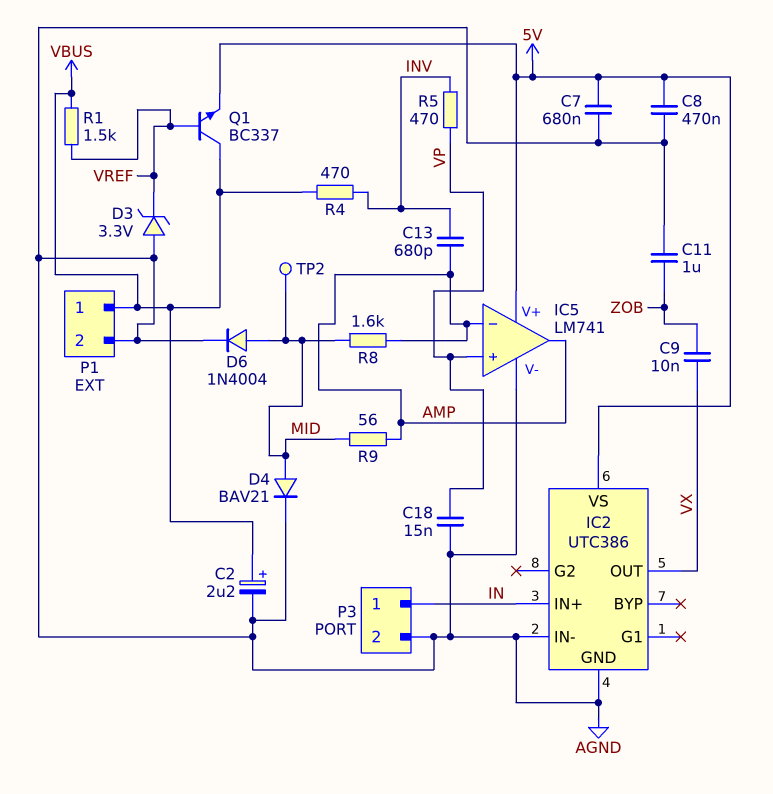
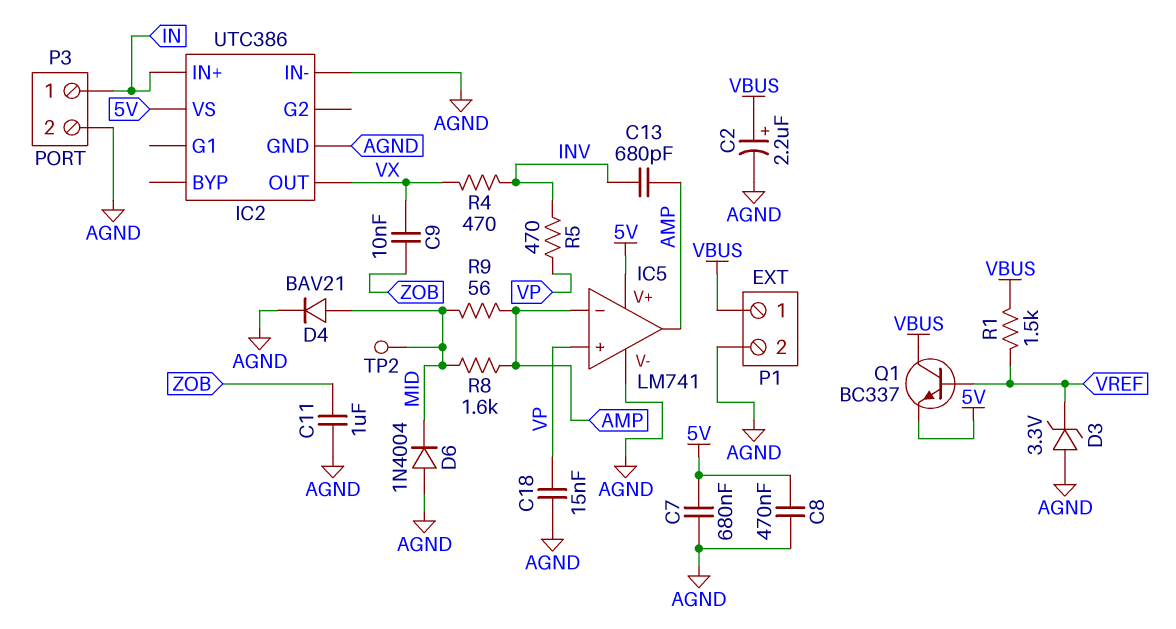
D6: diode 1N4004 (A MID, K AGND) -> diode 1N4004 (A AGND, K MID)
R4: 470 (INV, VBUS) -> 470 (INV, VX)

